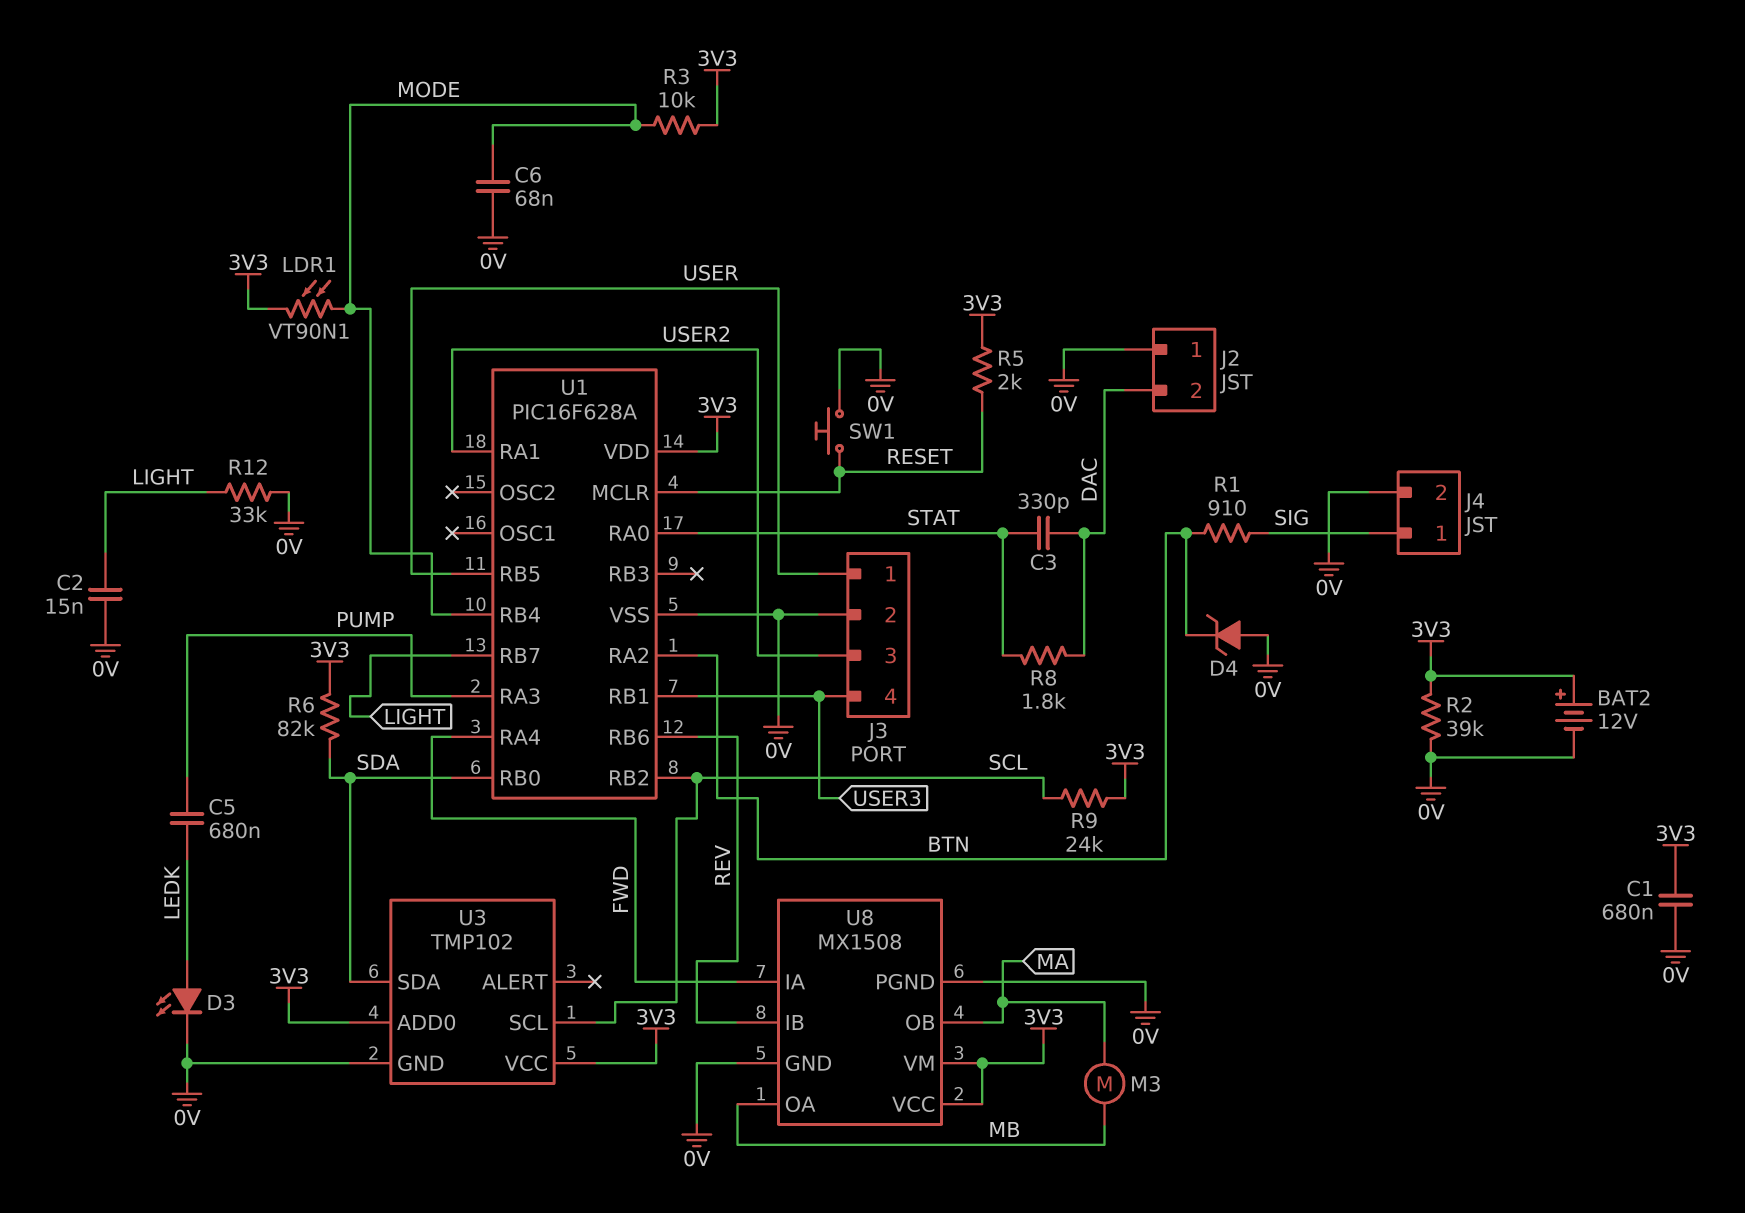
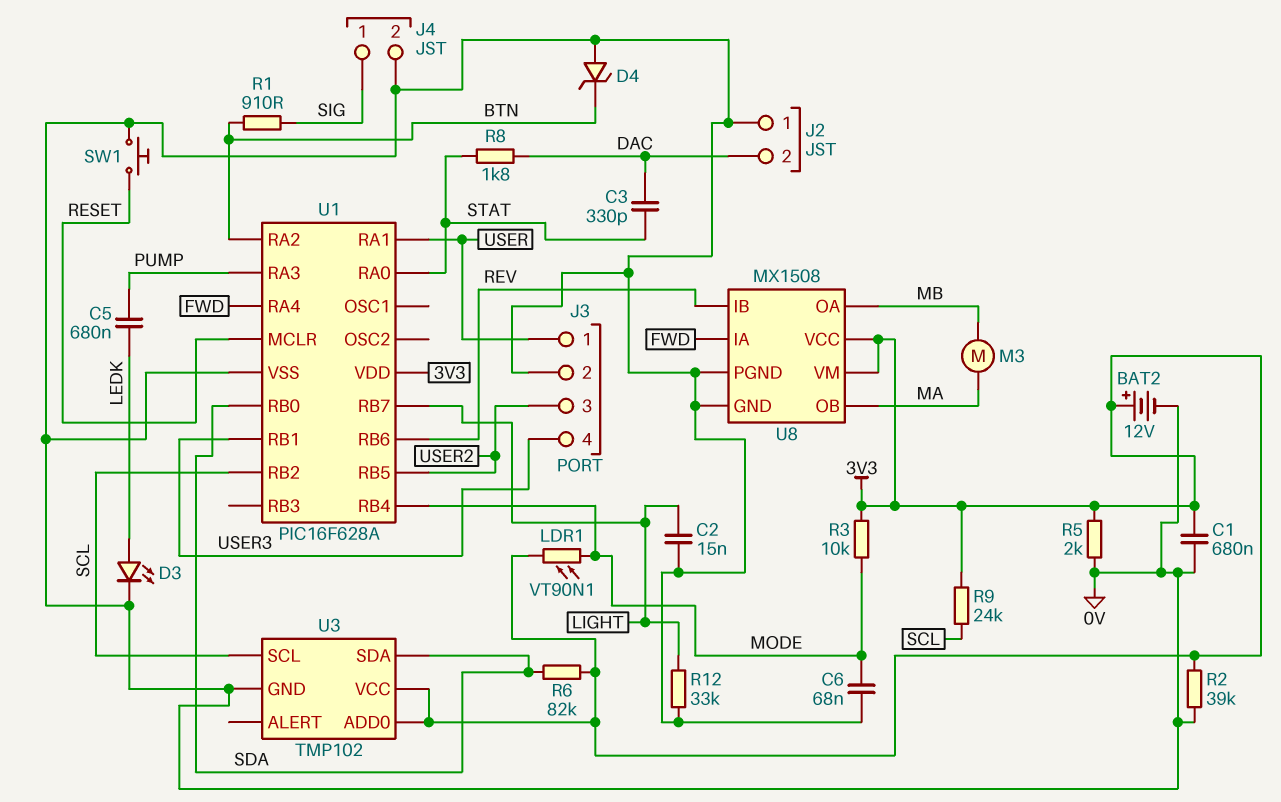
R5: 2k (3V3, RESET) -> 2k (0V, 3V3)
U1 pin RA1: USER2 -> USER
U1 pin RB5: USER -> USER2

